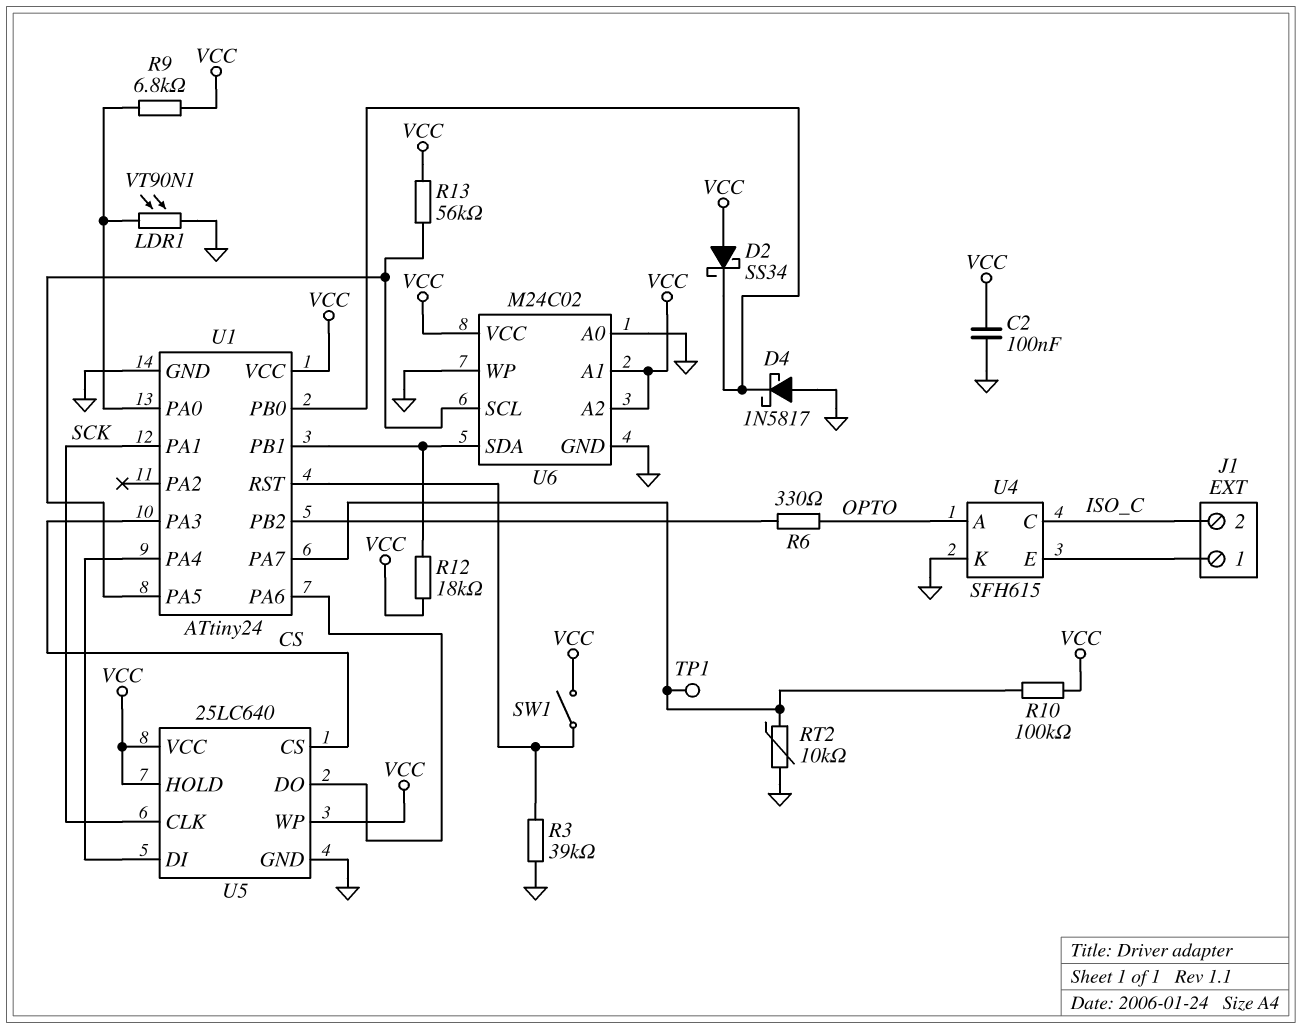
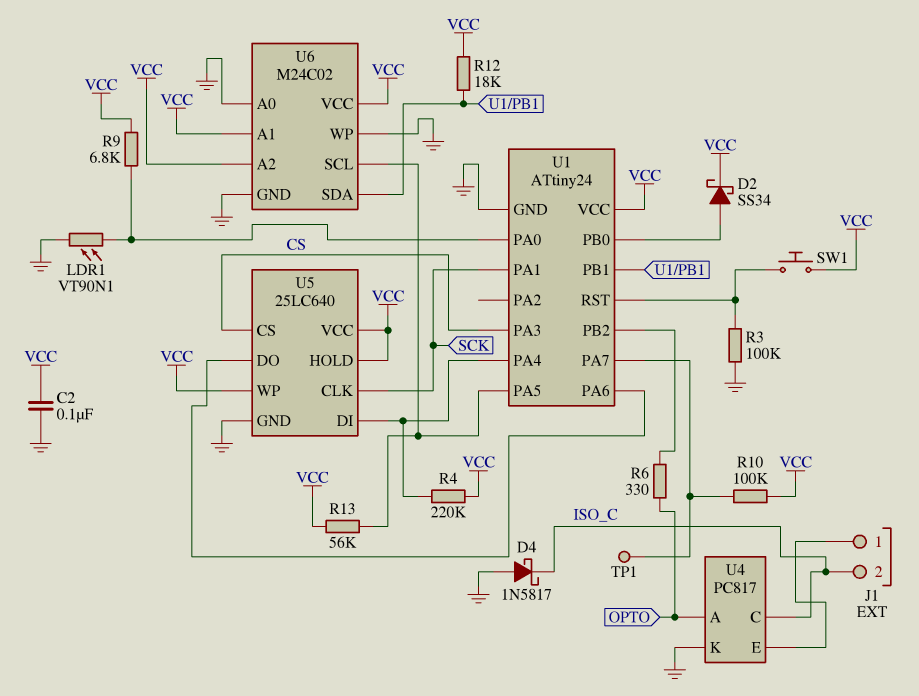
D2: schottky SS34 (A VCC, K U1/PB0) -> schottky SS34 (A U1/PB0, K VCC)
D4: schottky 1N5817 (A GND, K U1/PB0) -> schottky 1N5817 (A GND, K ISO_C)
R3: 39k (GND, U1/RST) -> 100k (GND, U1/RST)
R4: none -> 220k (U1/PA4, VCC)
RT2: 10k (GND, U1/PA7) -> none
SW1: switch (U1/RST, VCC) -> button (U1/RST, VCC)
U4: SFH615 -> PC817

